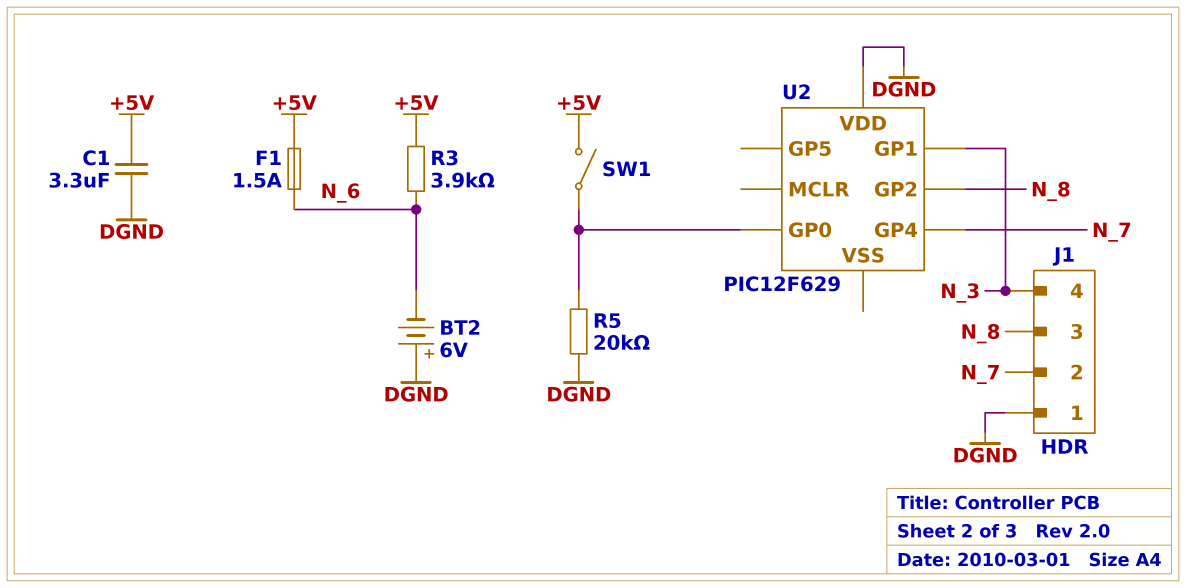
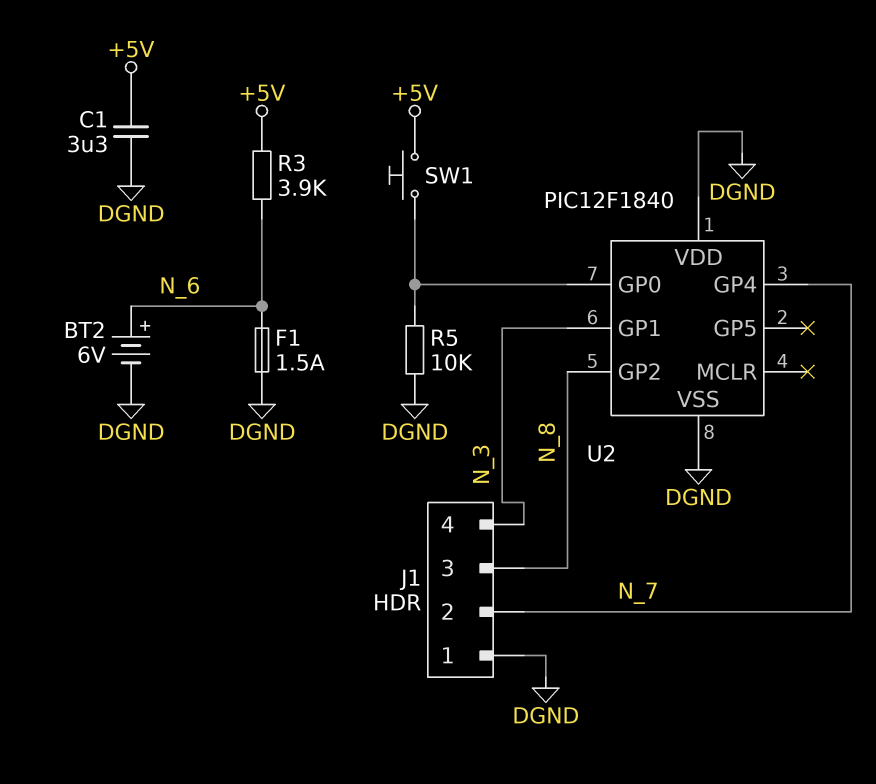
BT2: 6V (plus DGND, minus N_6) -> 6V (plus N_6, minus DGND)
F1: 1.5A (+5V, N_6) -> 1.5A (DGND, N_6)
R5: 20k (DGND, U2/GP0) -> 10k (DGND, U2/GP0)
SW1: switch (+5V, U2/GP0) -> button (+5V, U2/GP0)
U2: PIC12F629 -> PIC12F1840
U2 pin VSS: none -> DGND

